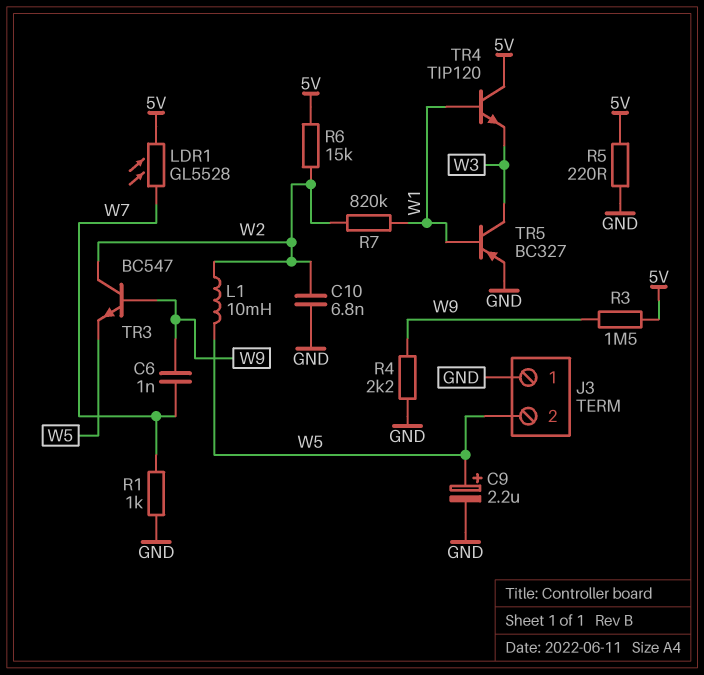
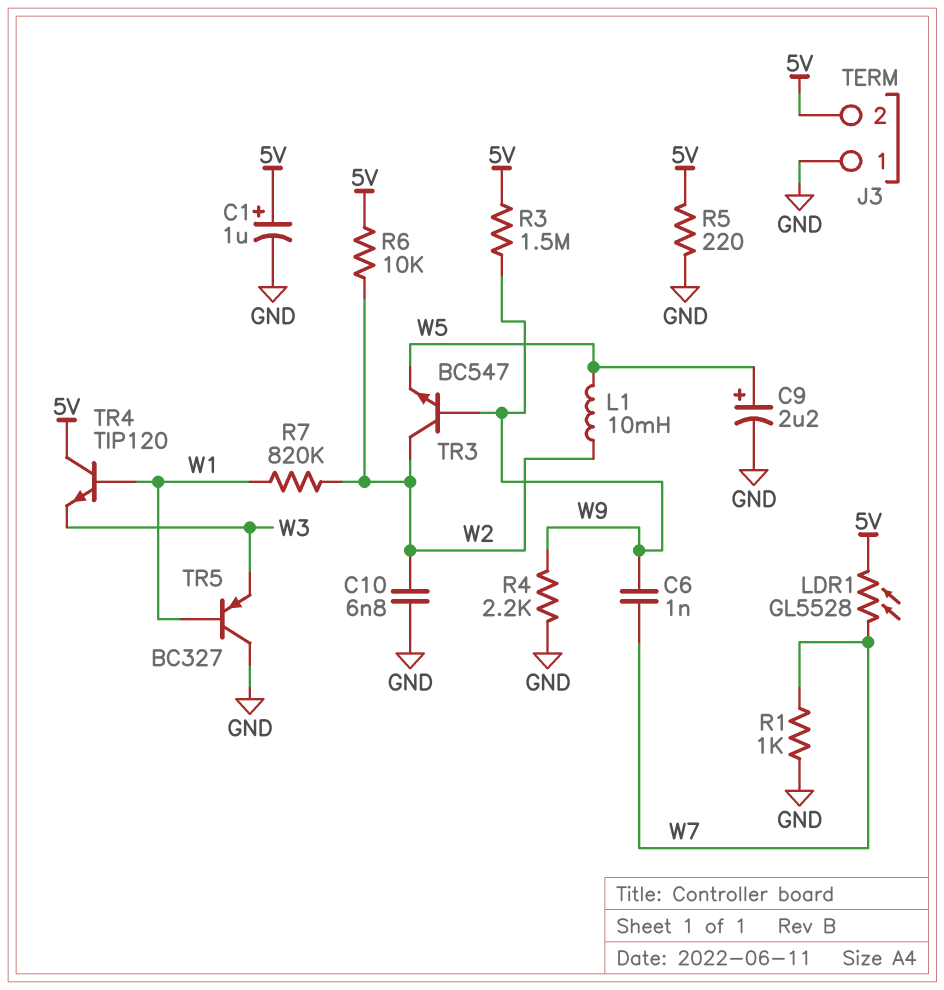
C1: none -> 1uF (plus 5V, minus GND)
J3 pin 2: W5 -> 5V
R6: 15k (5V, W2) -> 10k (5V, W2)
TR5: PNP BC327 (B W1, C W3, E GND) -> PNP BC327 (B W1, C GND, E W3)

